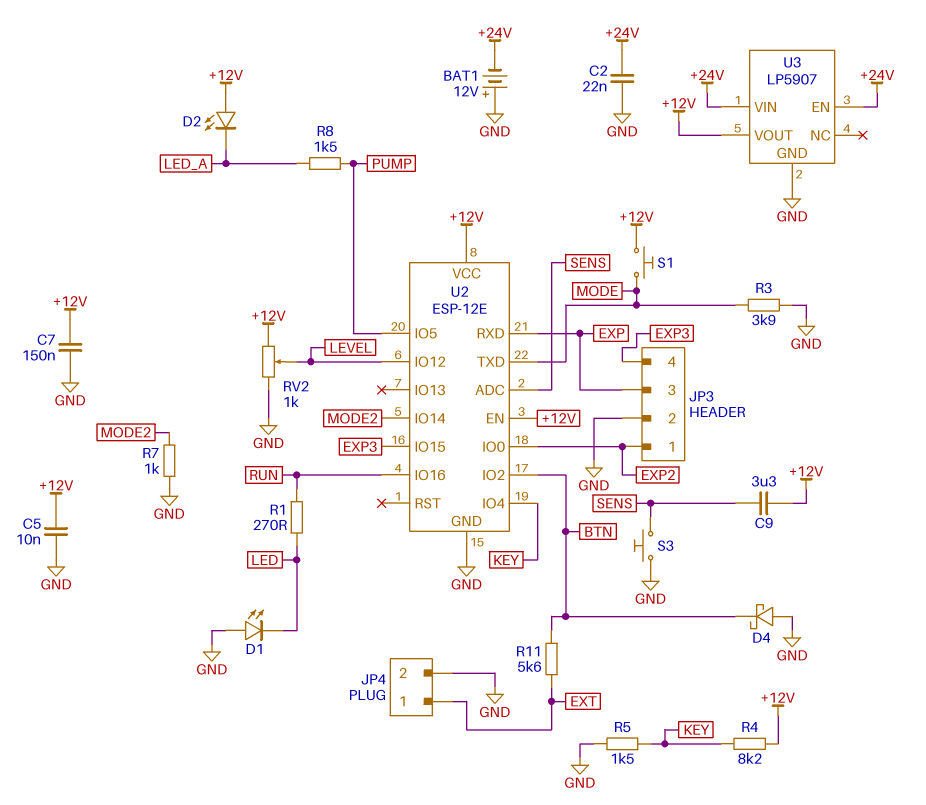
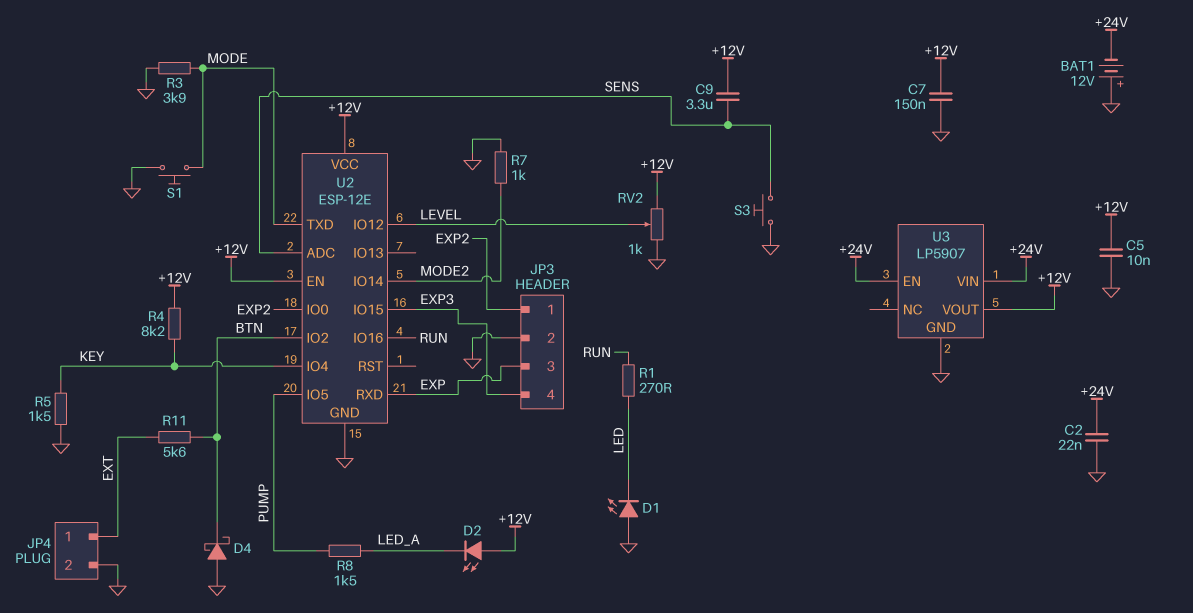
S1: button (+12V, MODE) -> button (GND, MODE)

